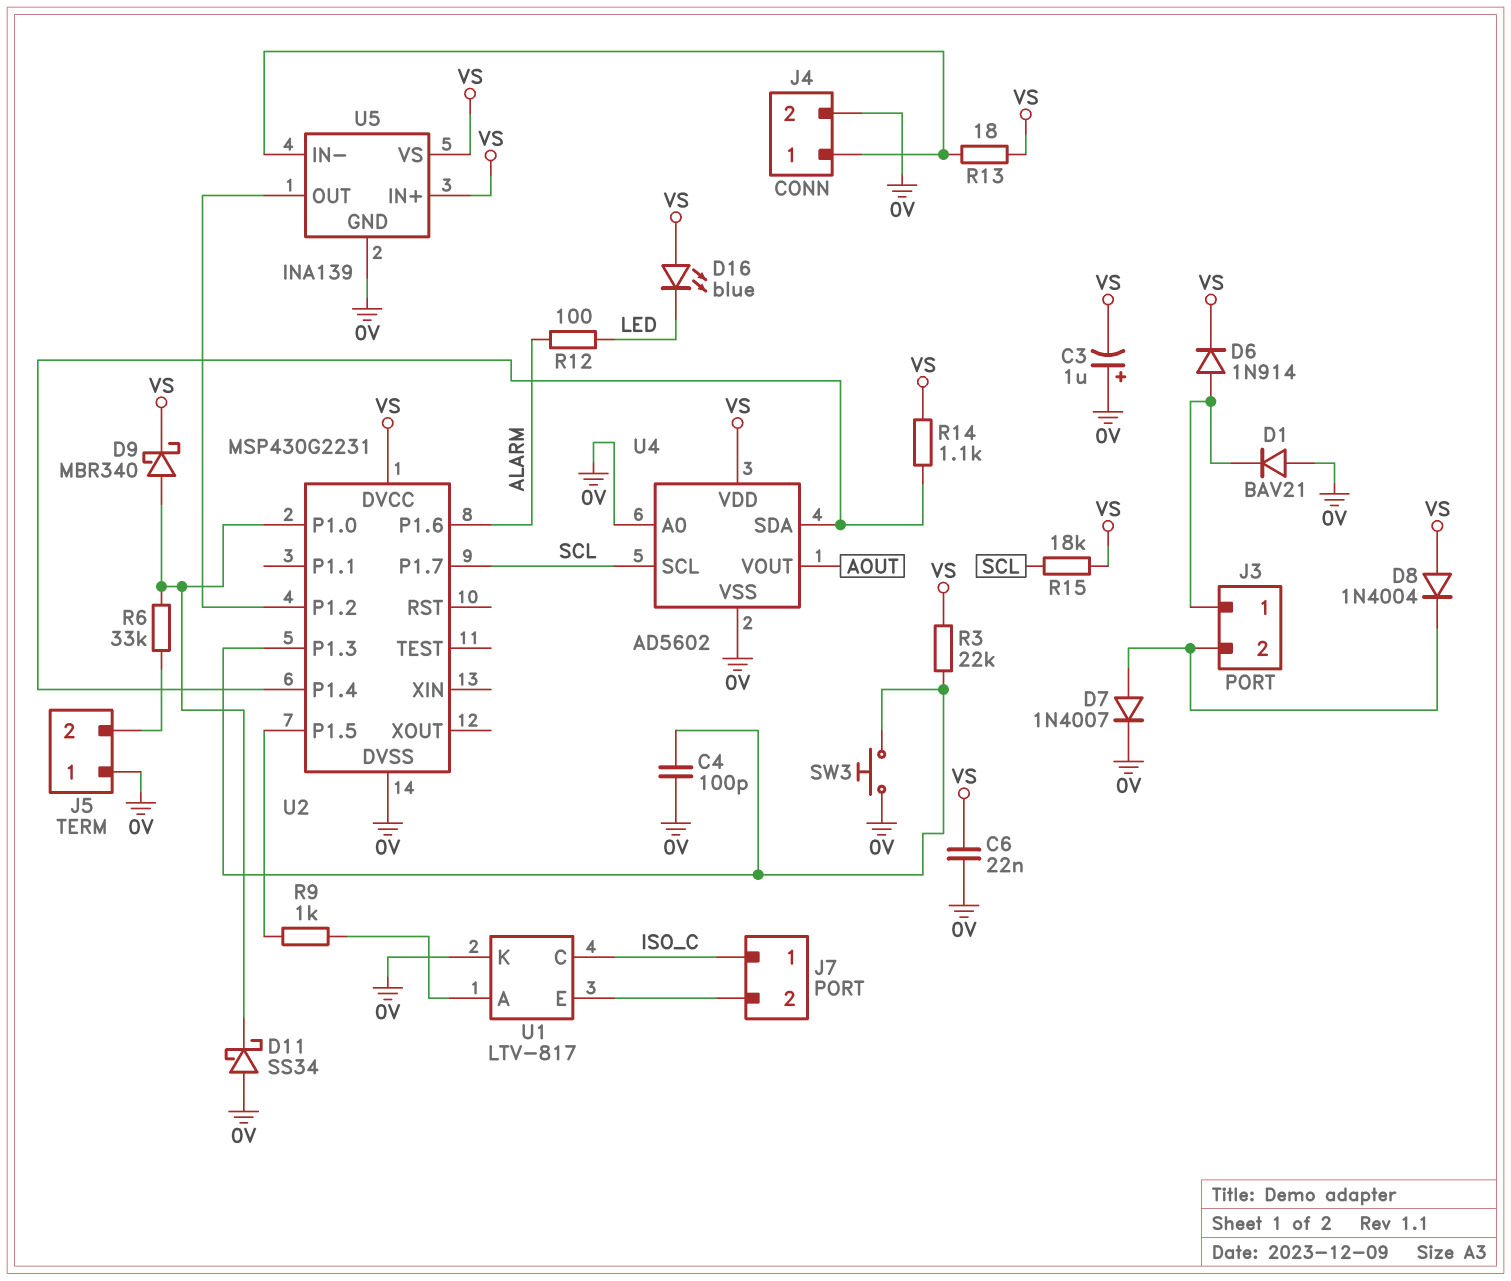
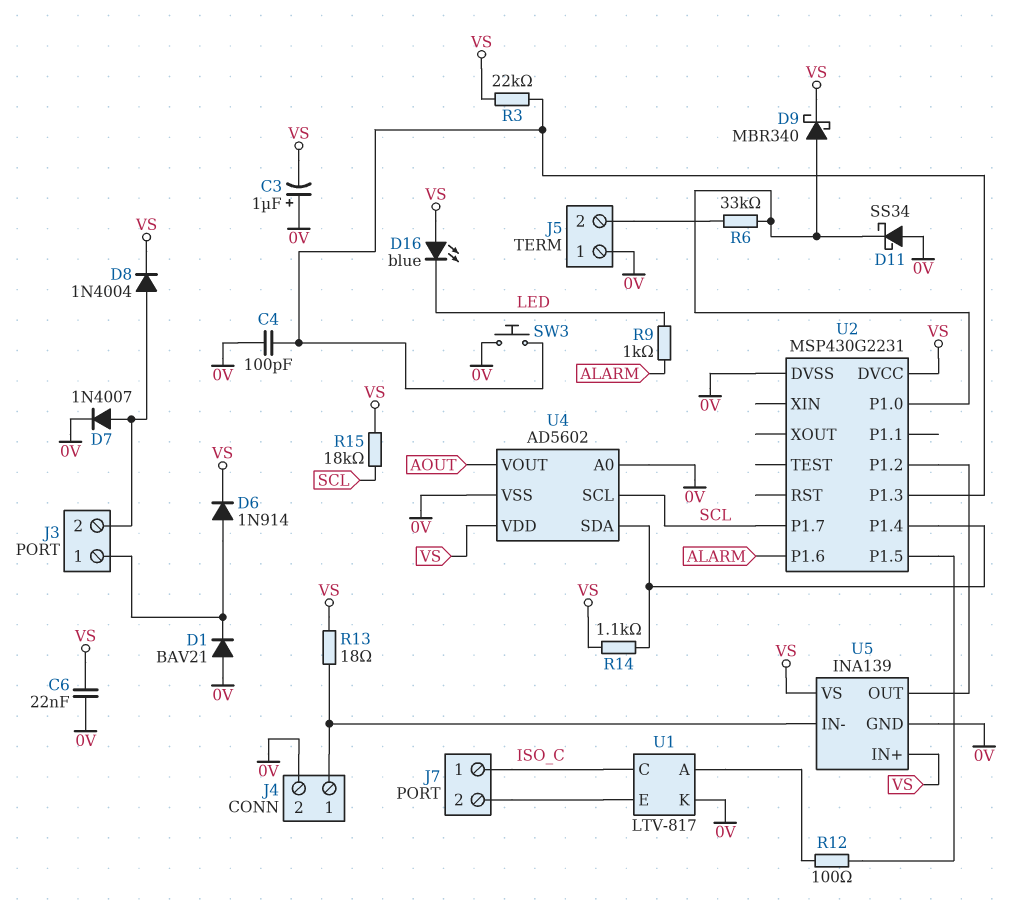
D8: diode 1N4004 (A VS, K J3/2) -> diode 1N4004 (A J3/2, K VS)
R9: 1k (U1/A, U2/P1.5) -> 1k (ALARM, LED)
R12: 100 (ALARM, LED) -> 100 (U1/A, U2/P1.5)

